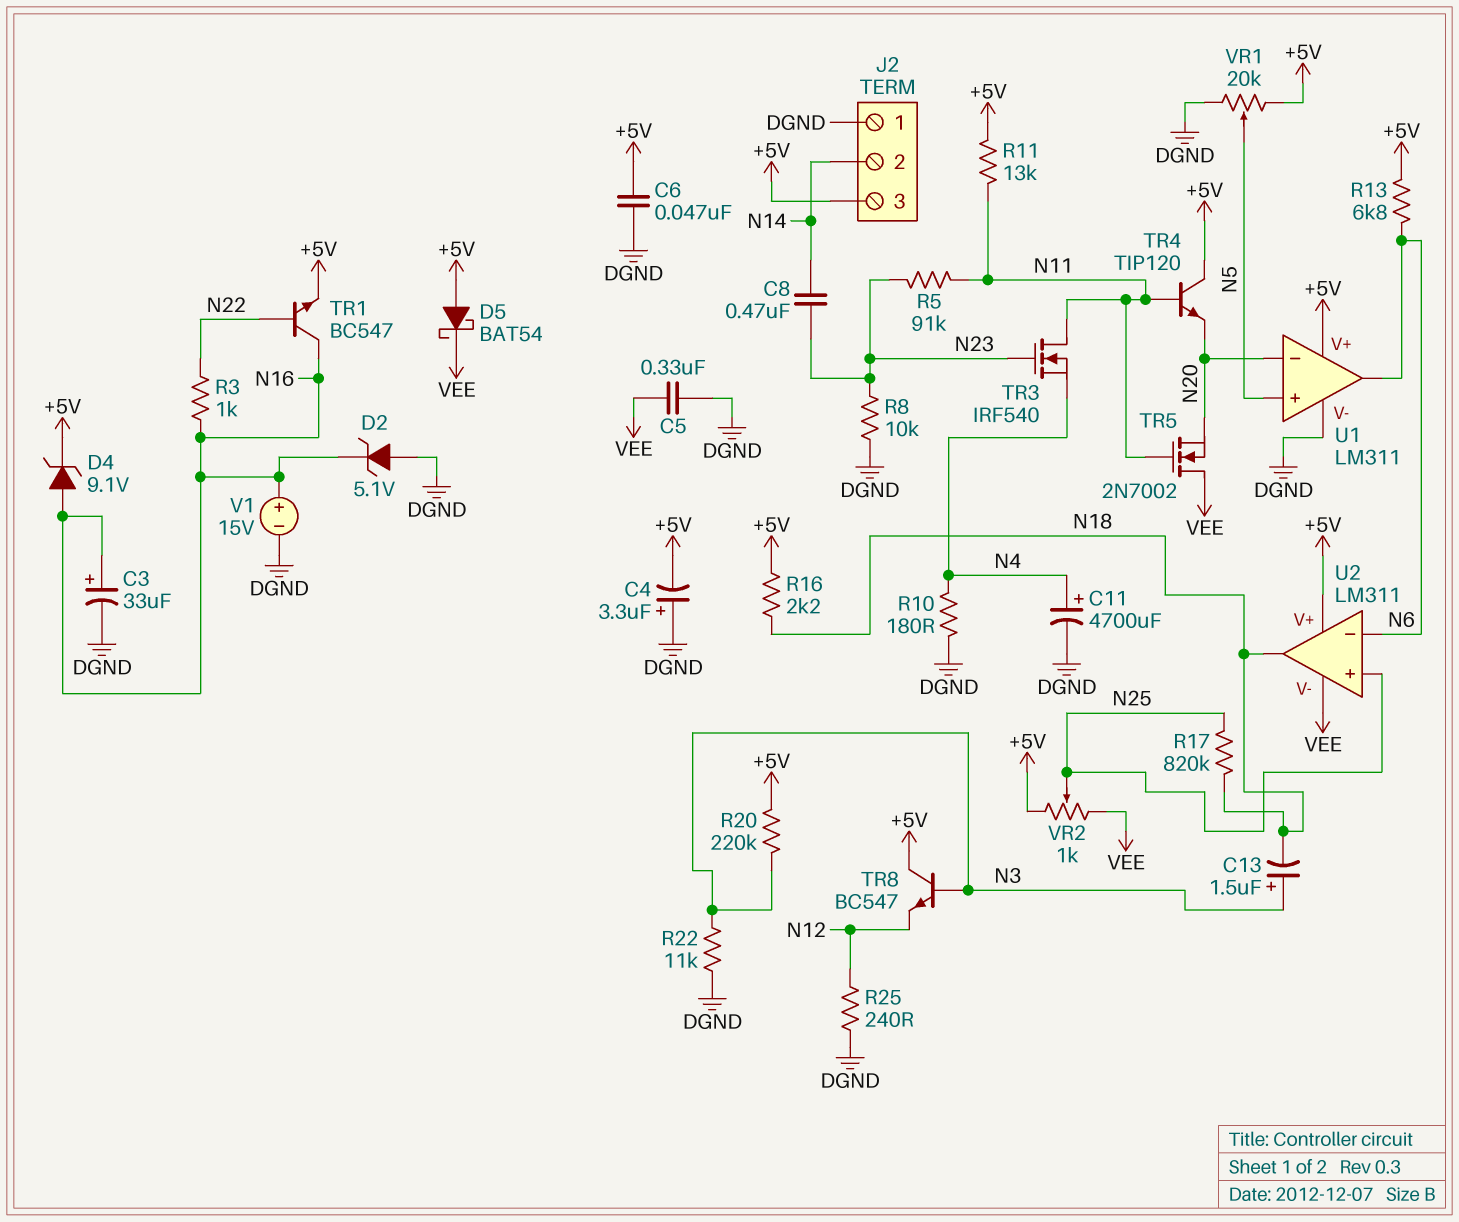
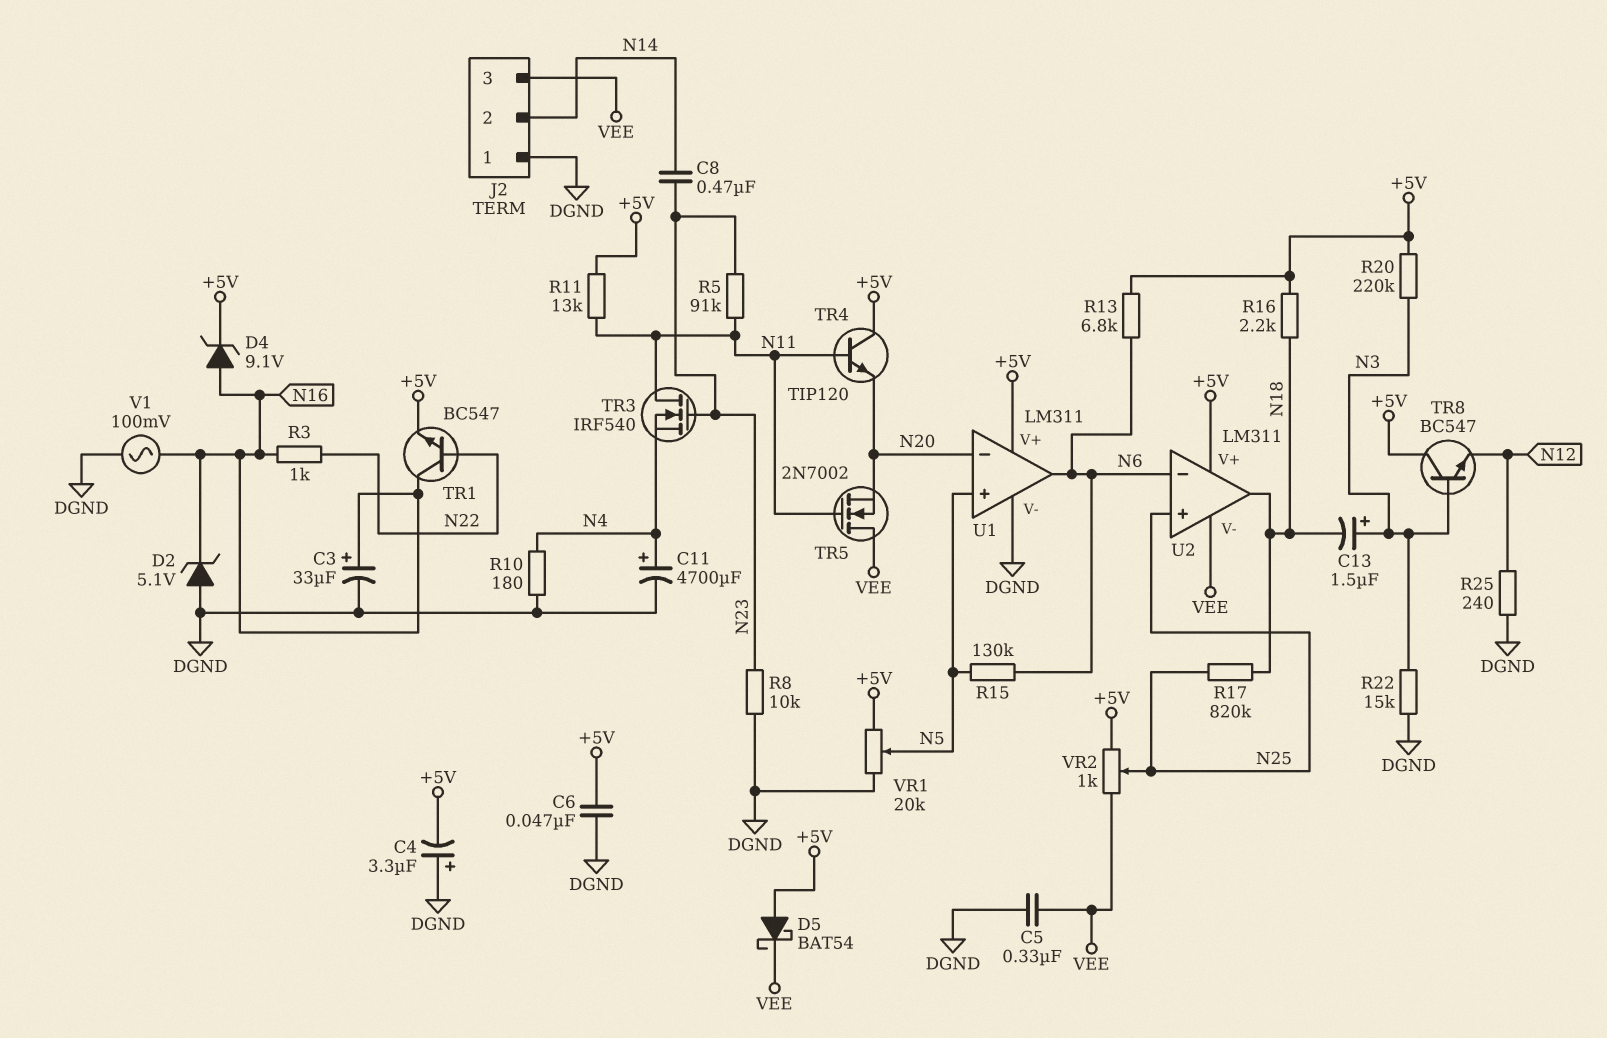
J2 pin 3: +5V -> VEE
R15: none -> 130k (N5, N6)
R22: 11k (DGND, N3) -> 15k (DGND, N3)
V1: 15V (plus N16, minus DGND) -> AC 100mV (DGND, N16)

